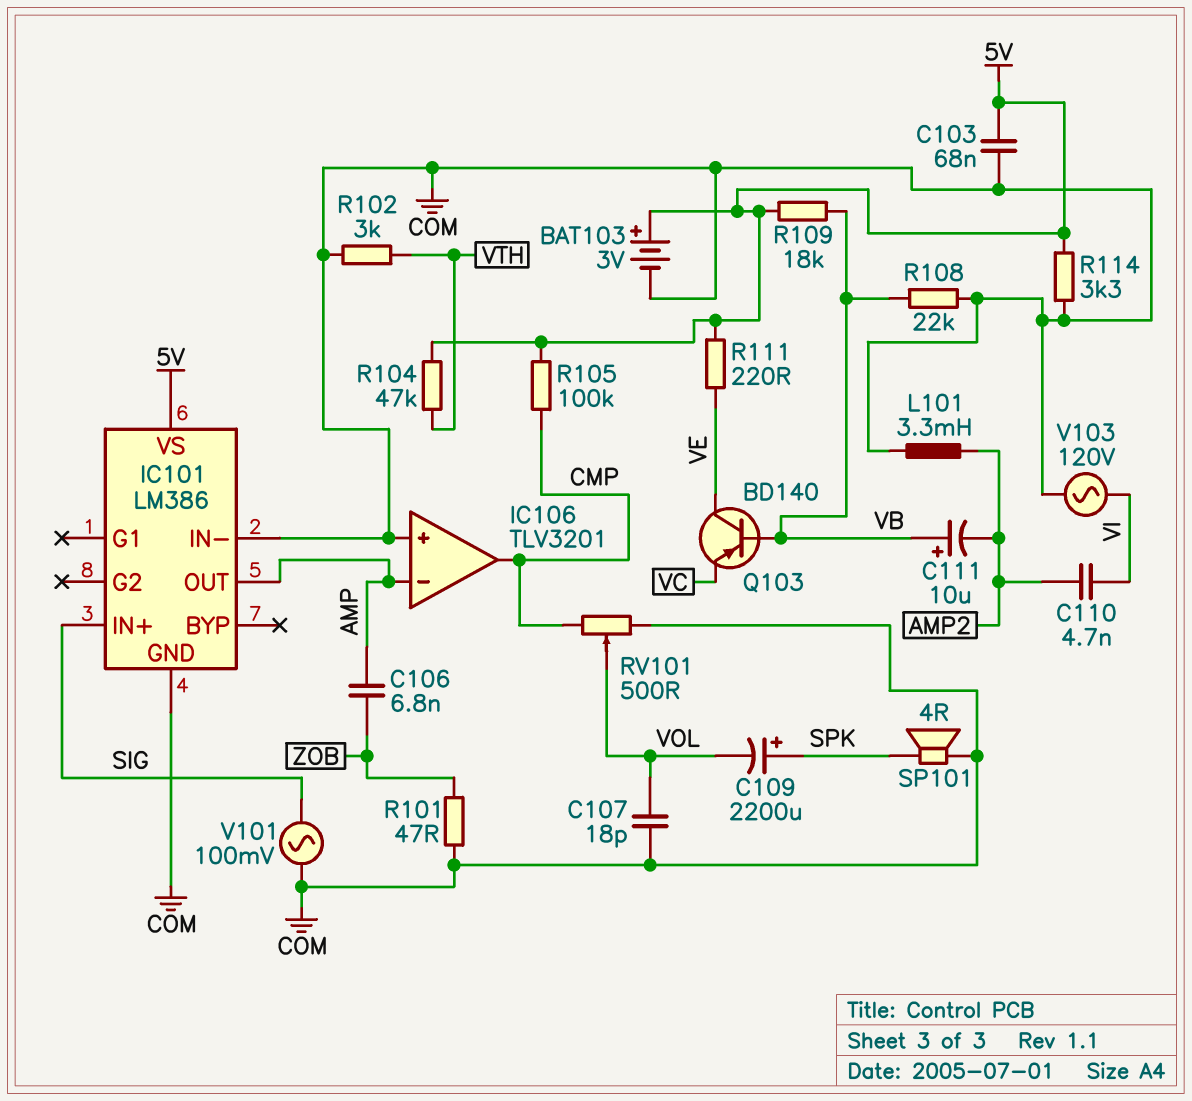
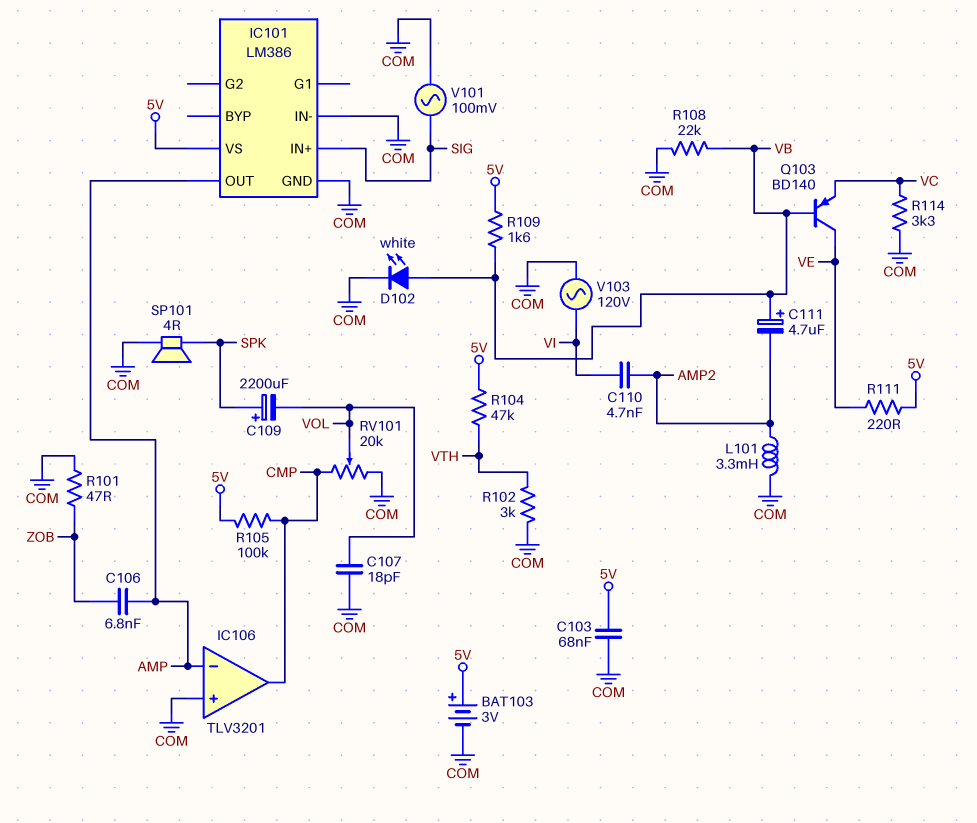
C111: 10uF (plus VB, minus AMP2) -> 4.7uF (plus VB, minus AMP2)
D102: none -> LED white (A VB, K COM)
R109: 18k (5V, VB) -> 1.6k (5V, VB)
R114: 3.3k (5V, COM) -> 3.3k (COM, VC)
RV101: 500 (CMP, COM, wiper VOL) -> 20k (CMP, COM, wiper VOL)

